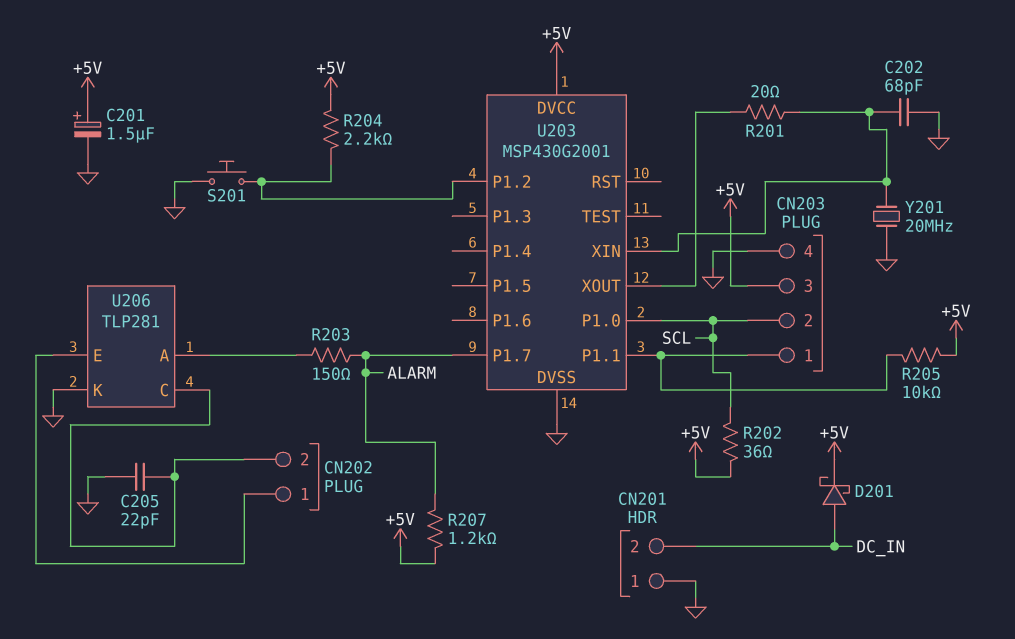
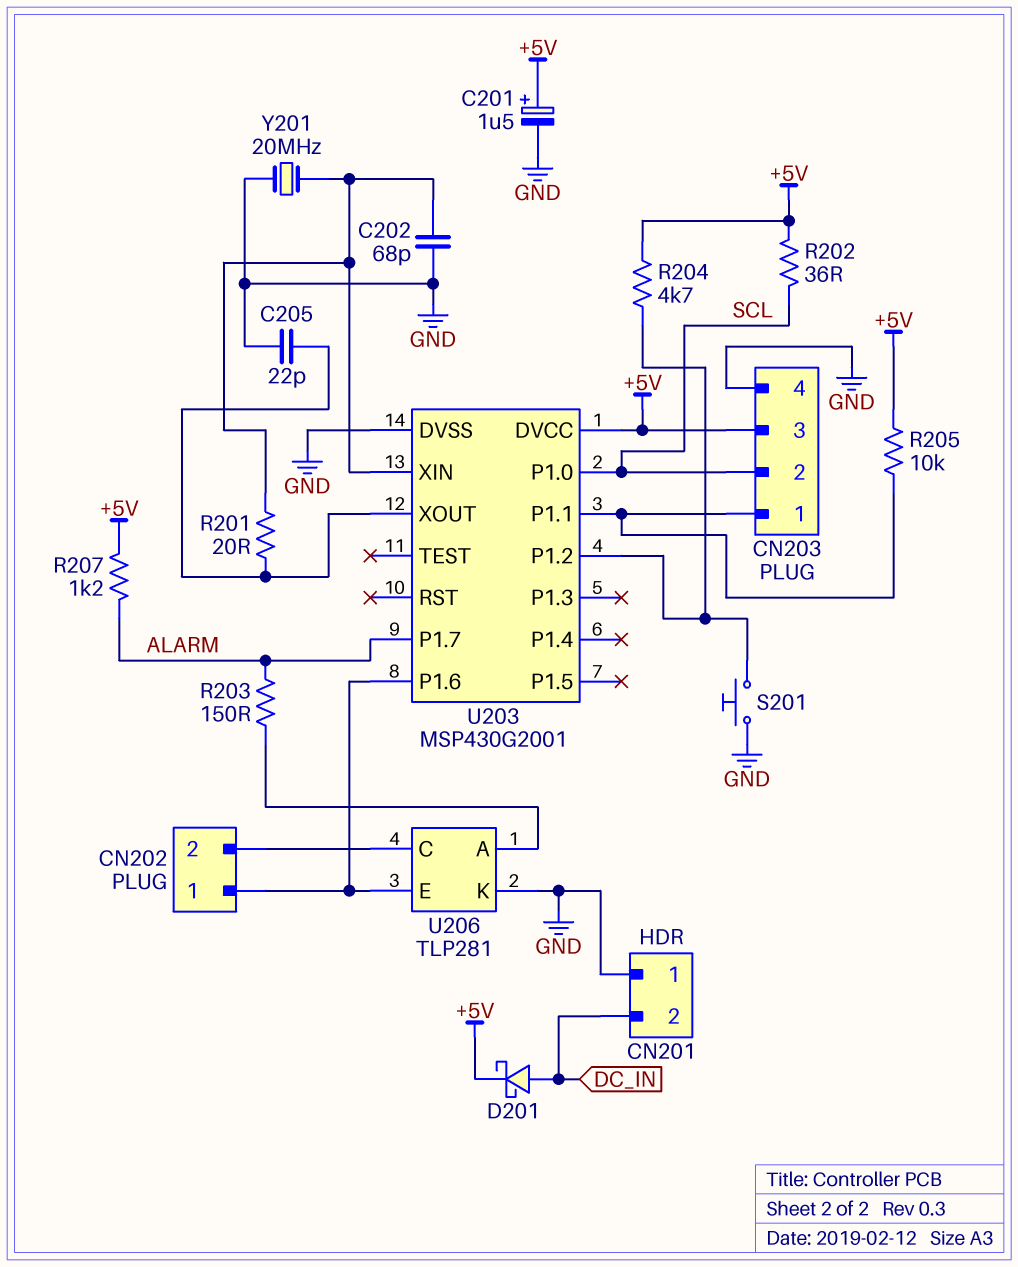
C205: 22pF (CN202/2, GND) -> 22pF (GND, U203/XOUT)
R204: 2.2k (+5V, U203/P1.2) -> 4.7k (+5V, U203/P1.2)
U203 pin P1.6: none -> CN202/1

